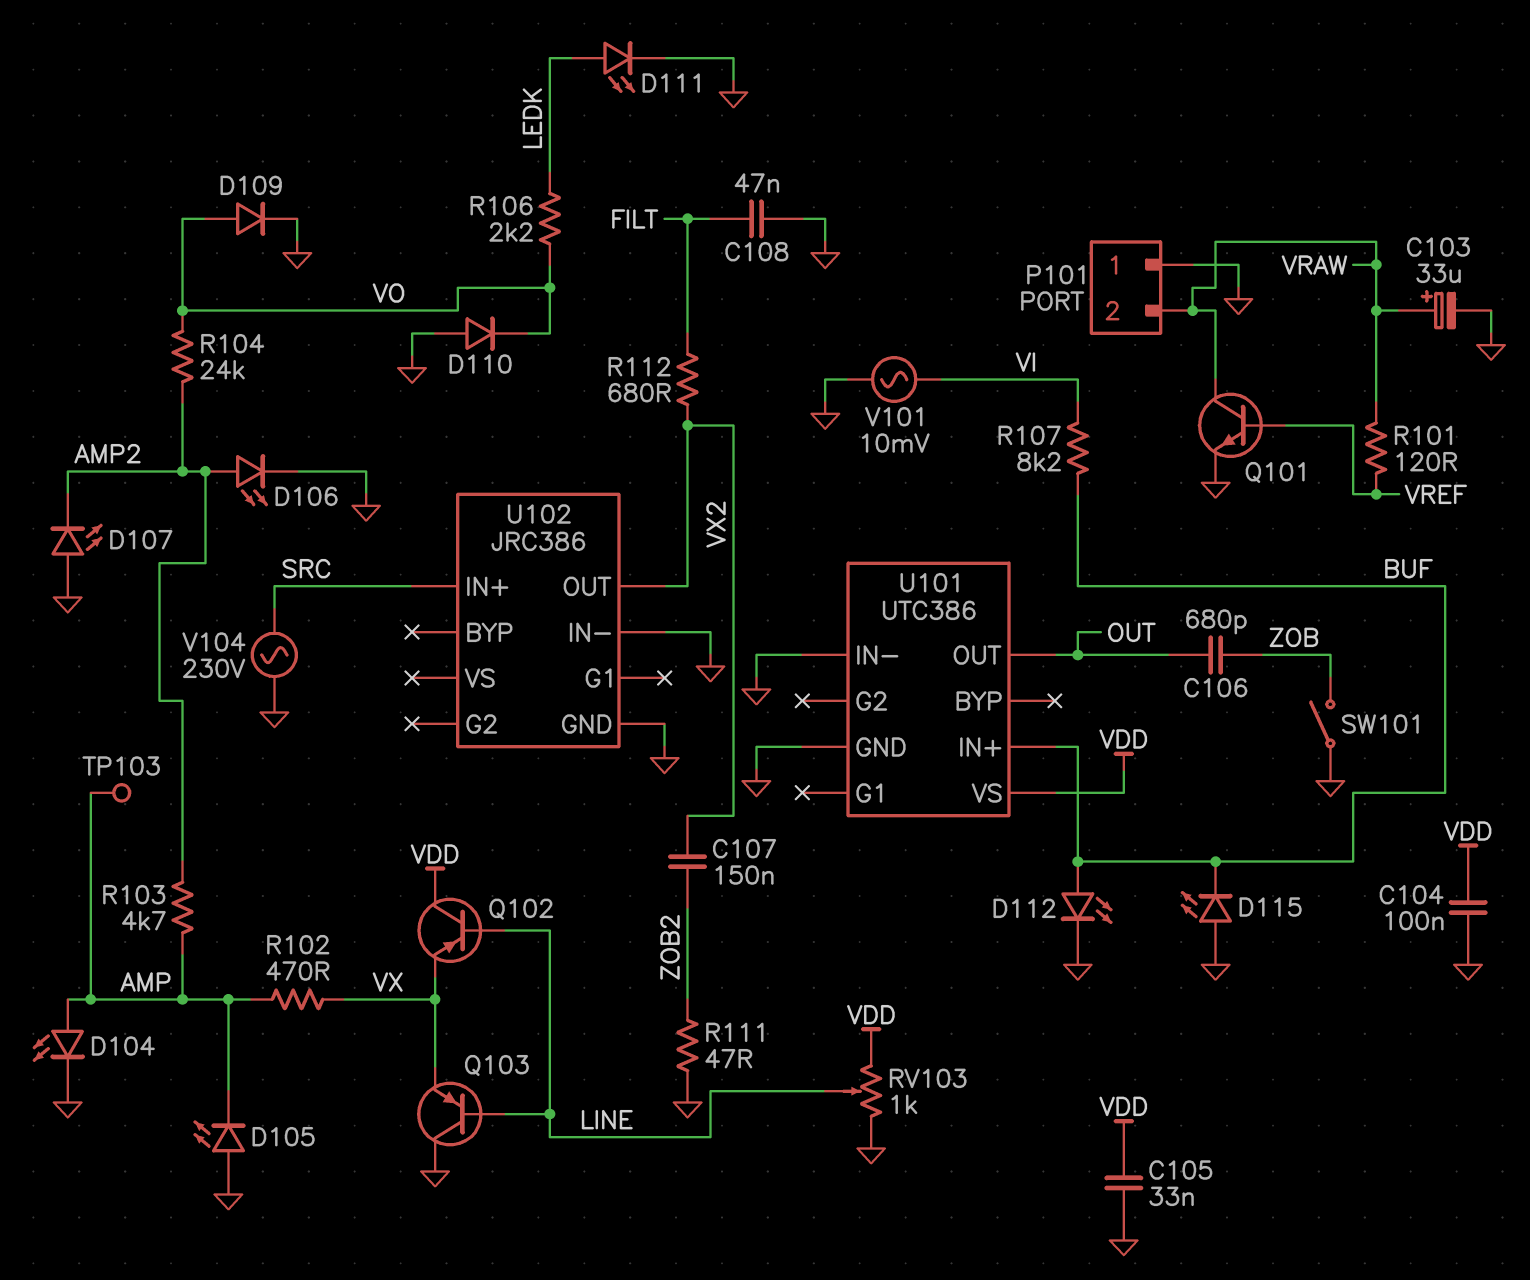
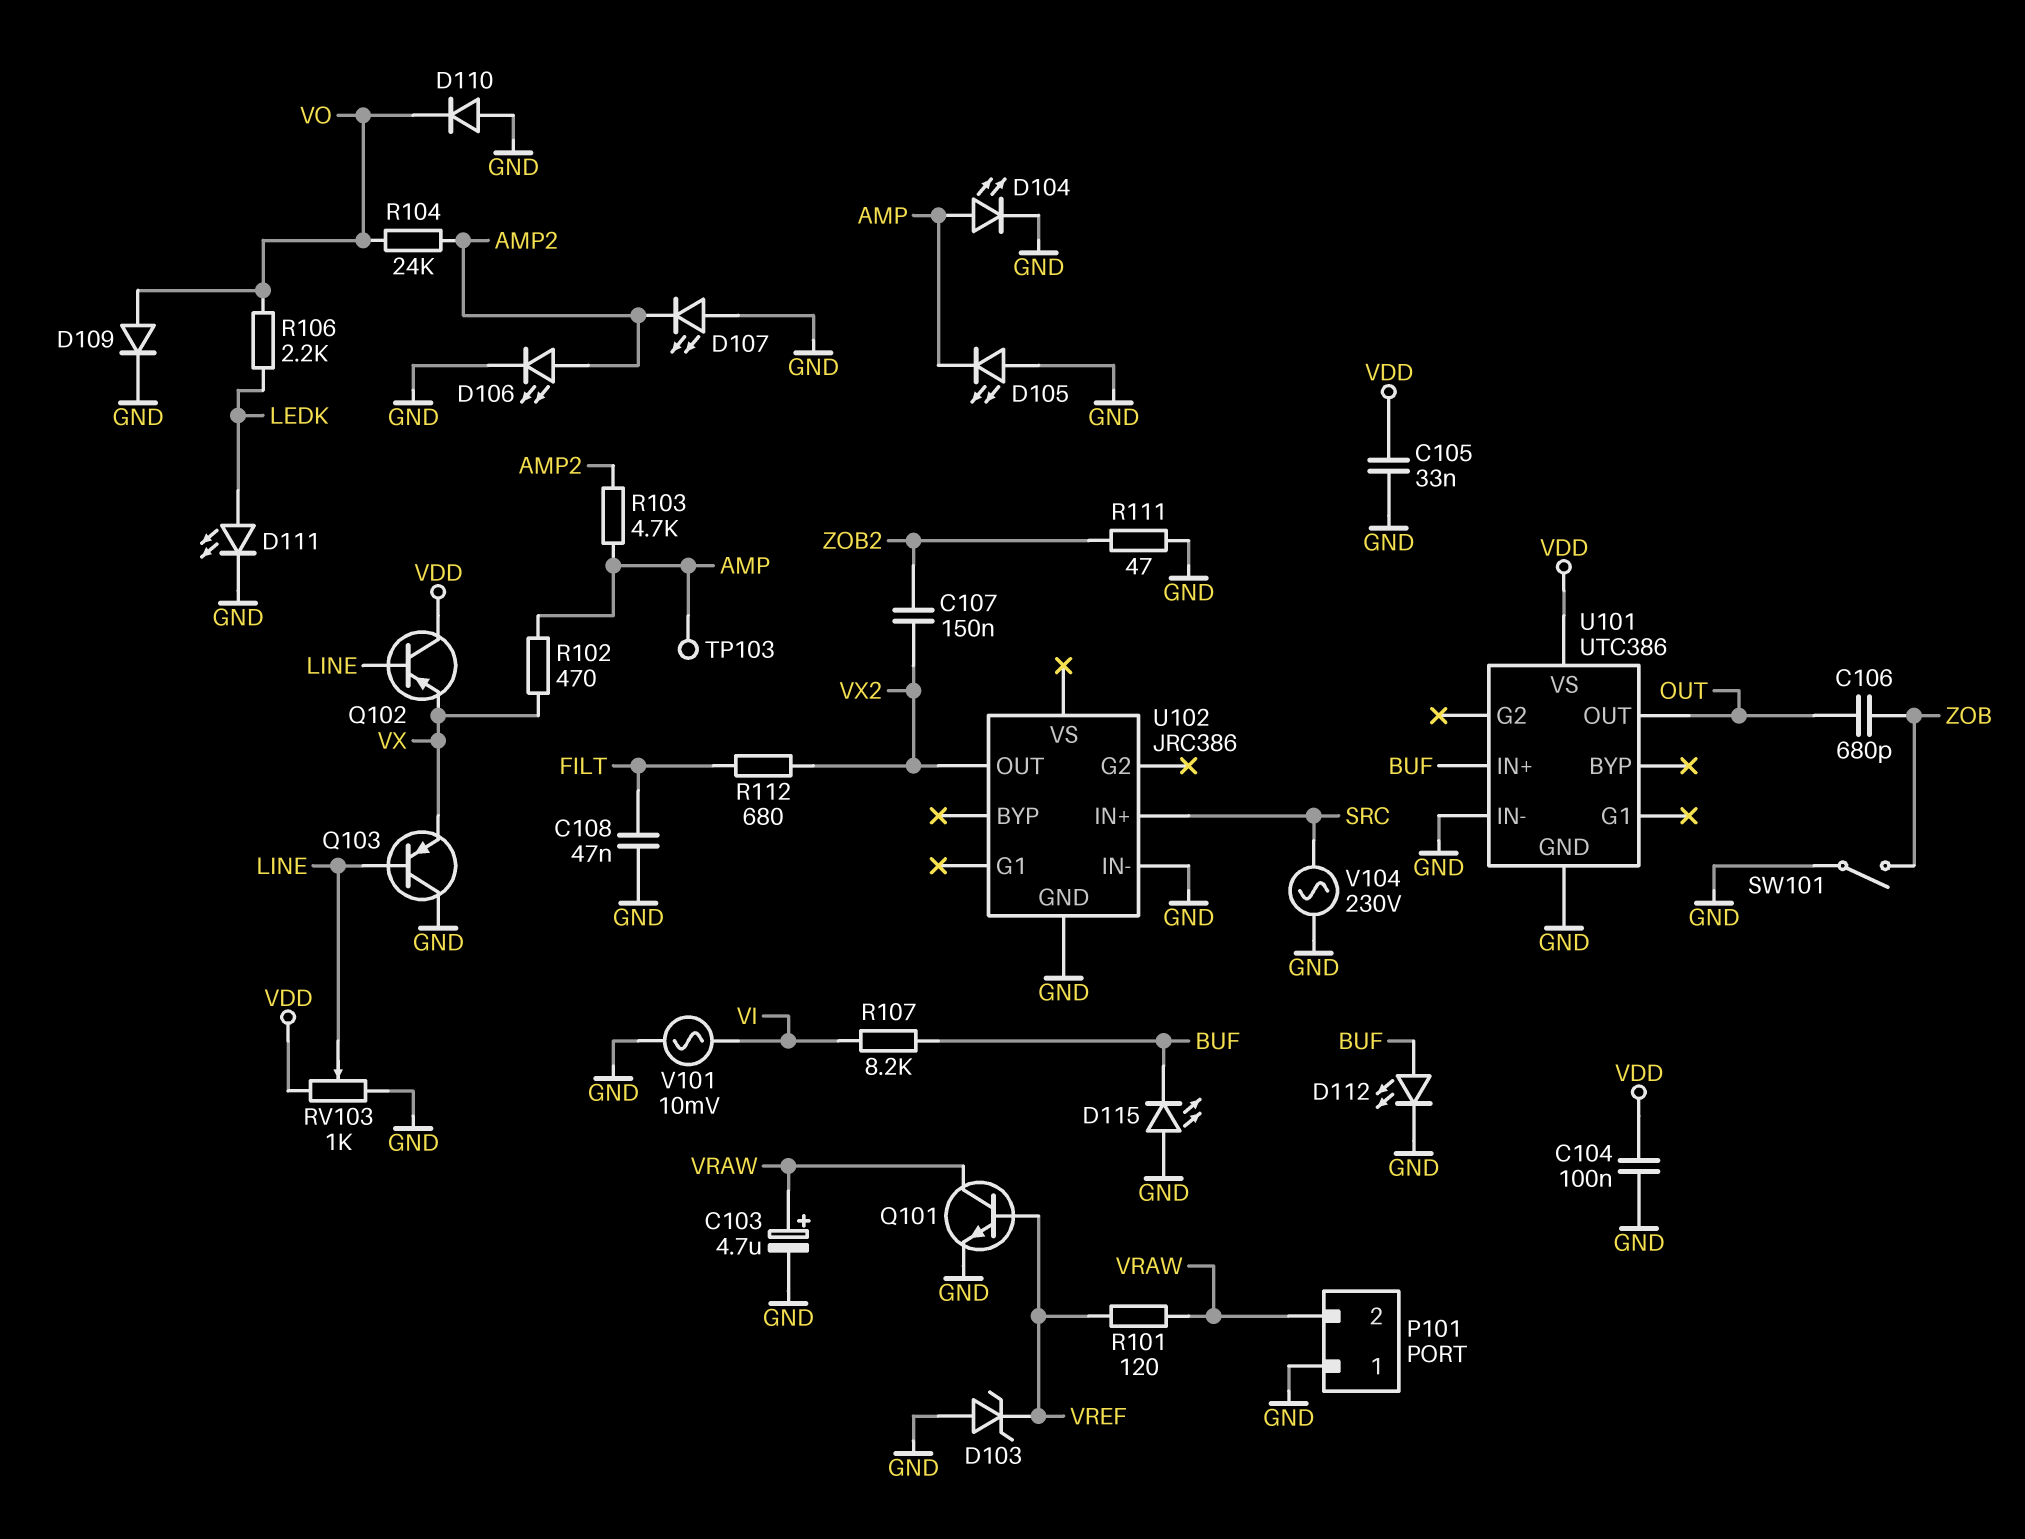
C103: 33uF (plus VRAW, minus GND) -> 4.7uF (plus VRAW, minus GND)
D103: none -> zener (A GND, K VREF)

